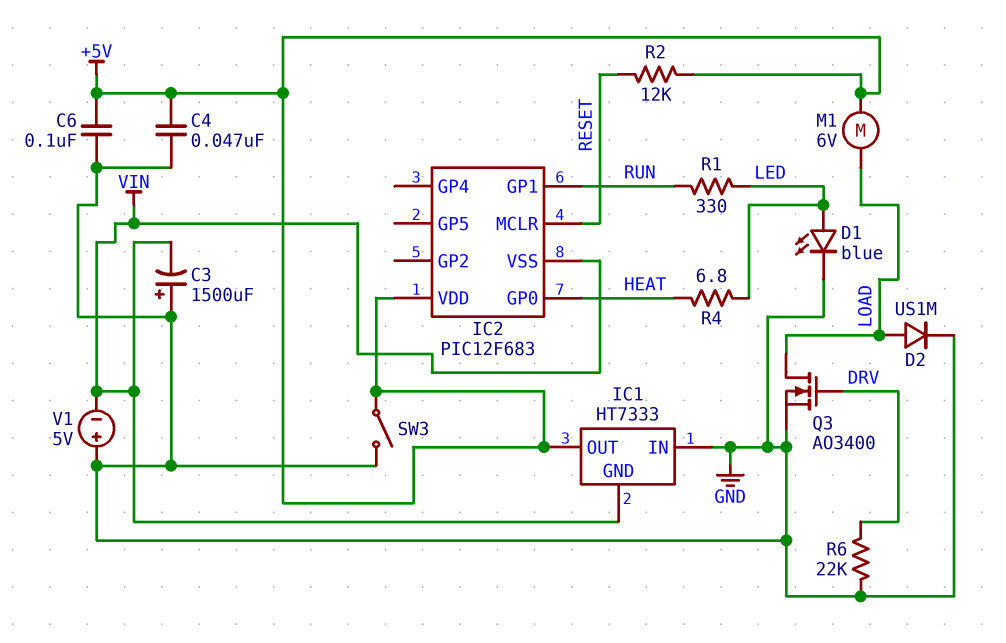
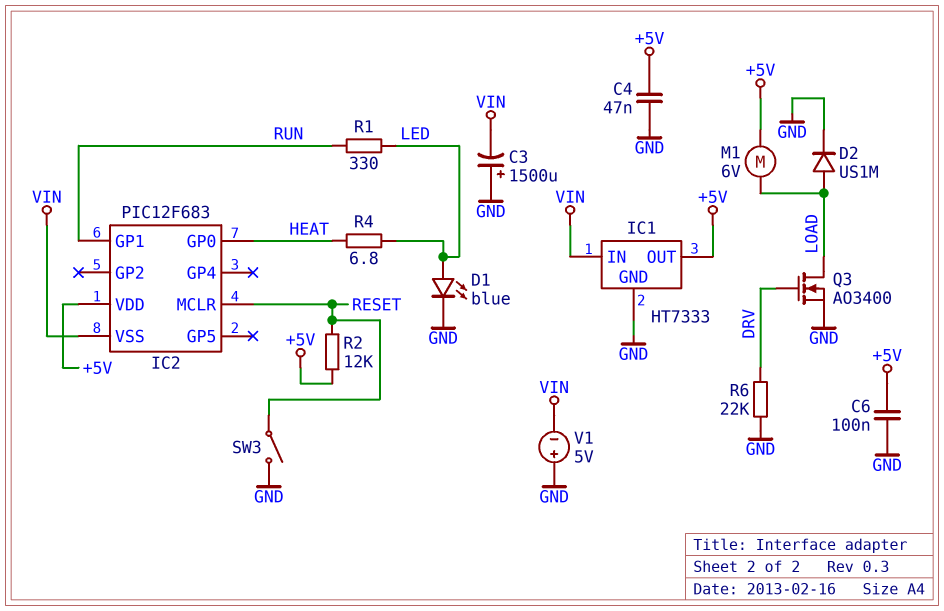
IC1 pin GND: VIN -> GND
IC1 pin IN: GND -> VIN
SW3: switch (+5V, GND) -> switch (GND, RESET)

